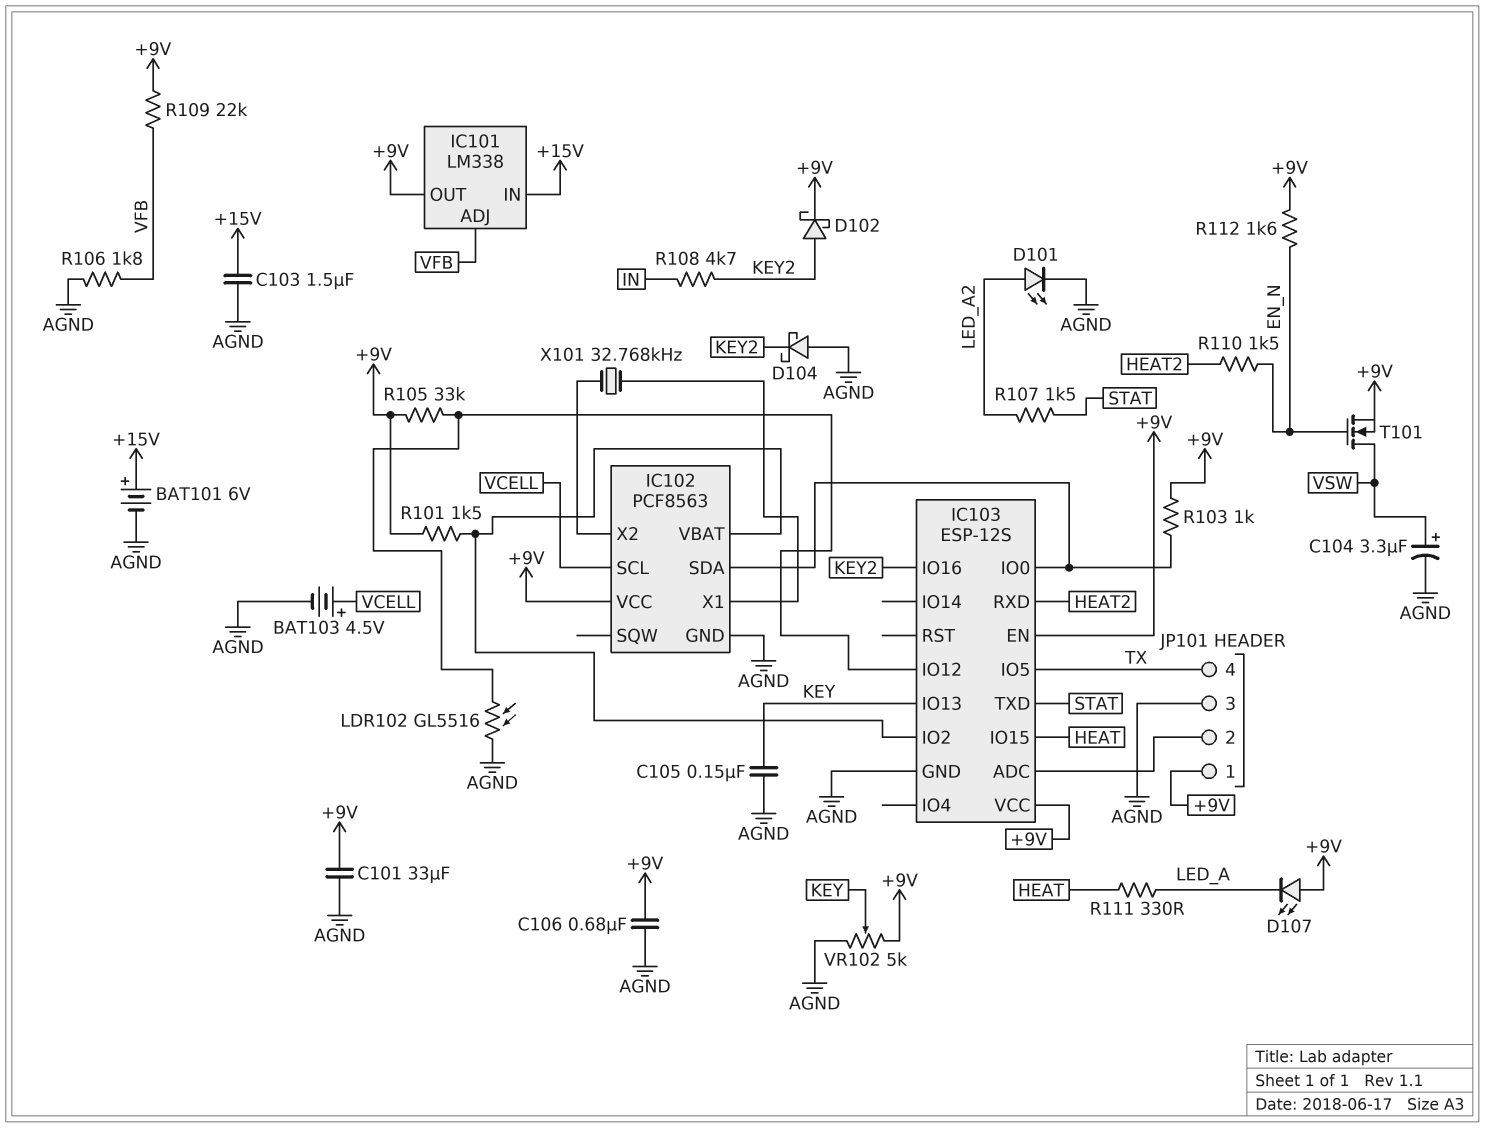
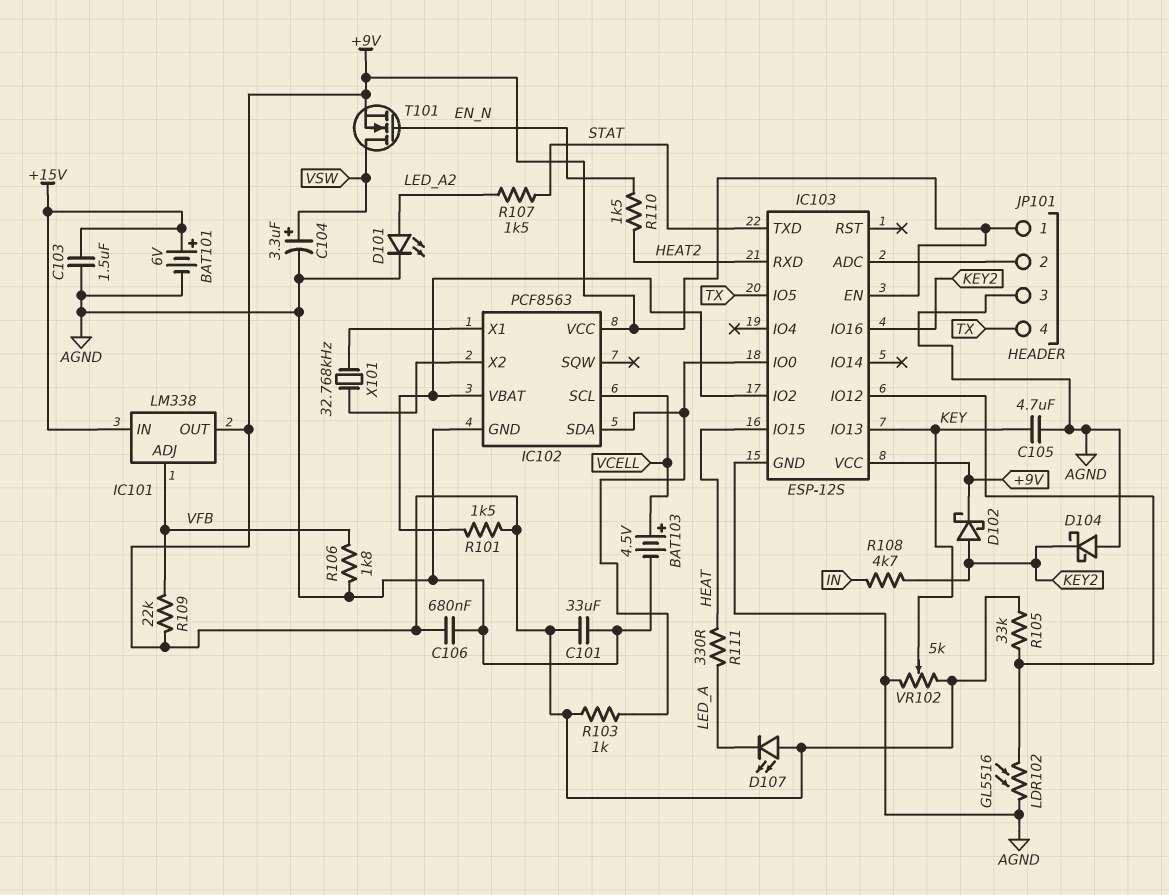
C105: 150nF (AGND, KEY) -> 4.7uF (AGND, KEY)
R112: 1.6k (+9V, EN_N) -> none

